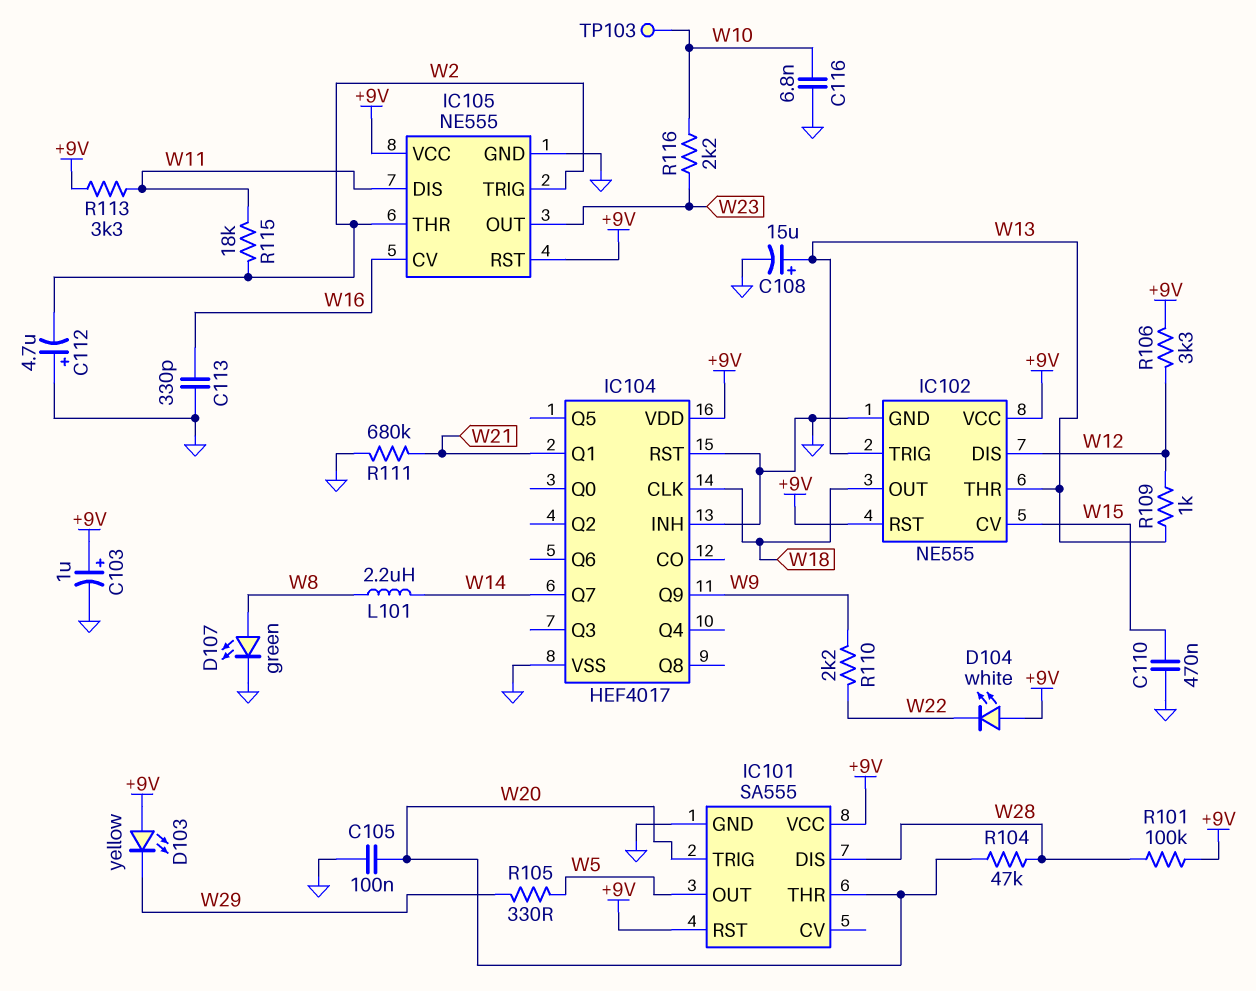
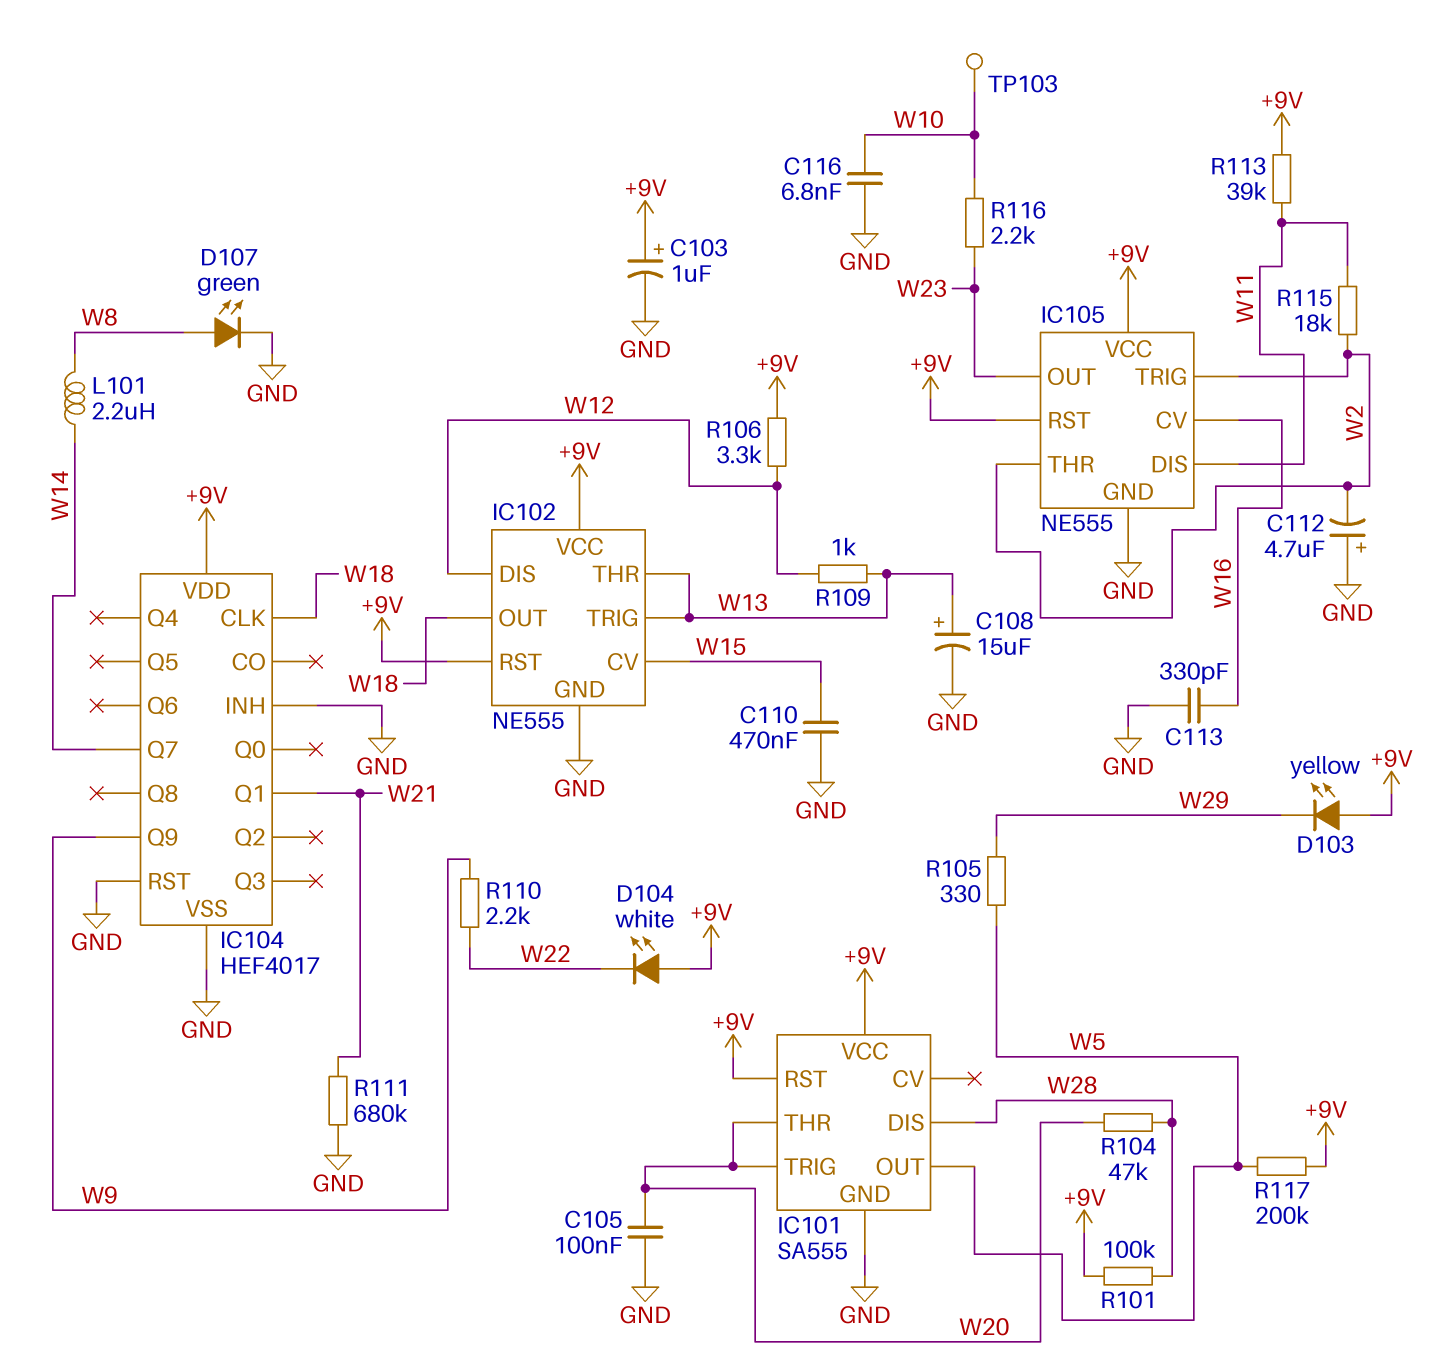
R113: 3.3k (+9V, W11) -> 39k (+9V, W11)
R117: none -> 200k (+9V, W5)

